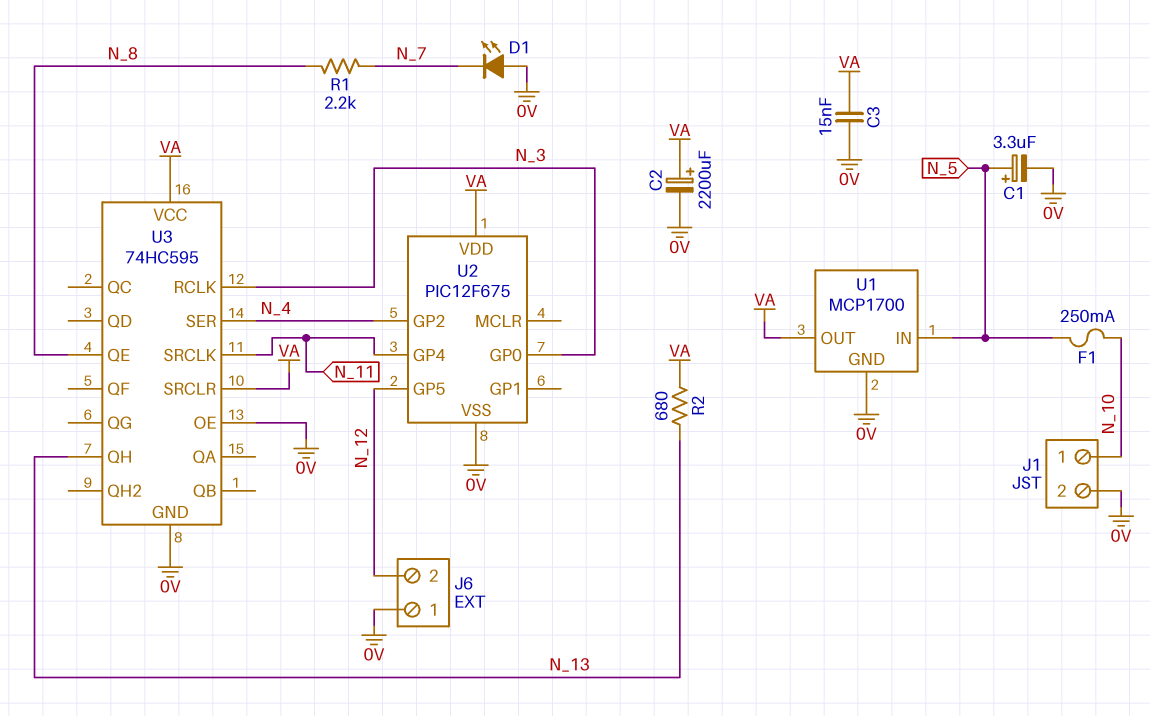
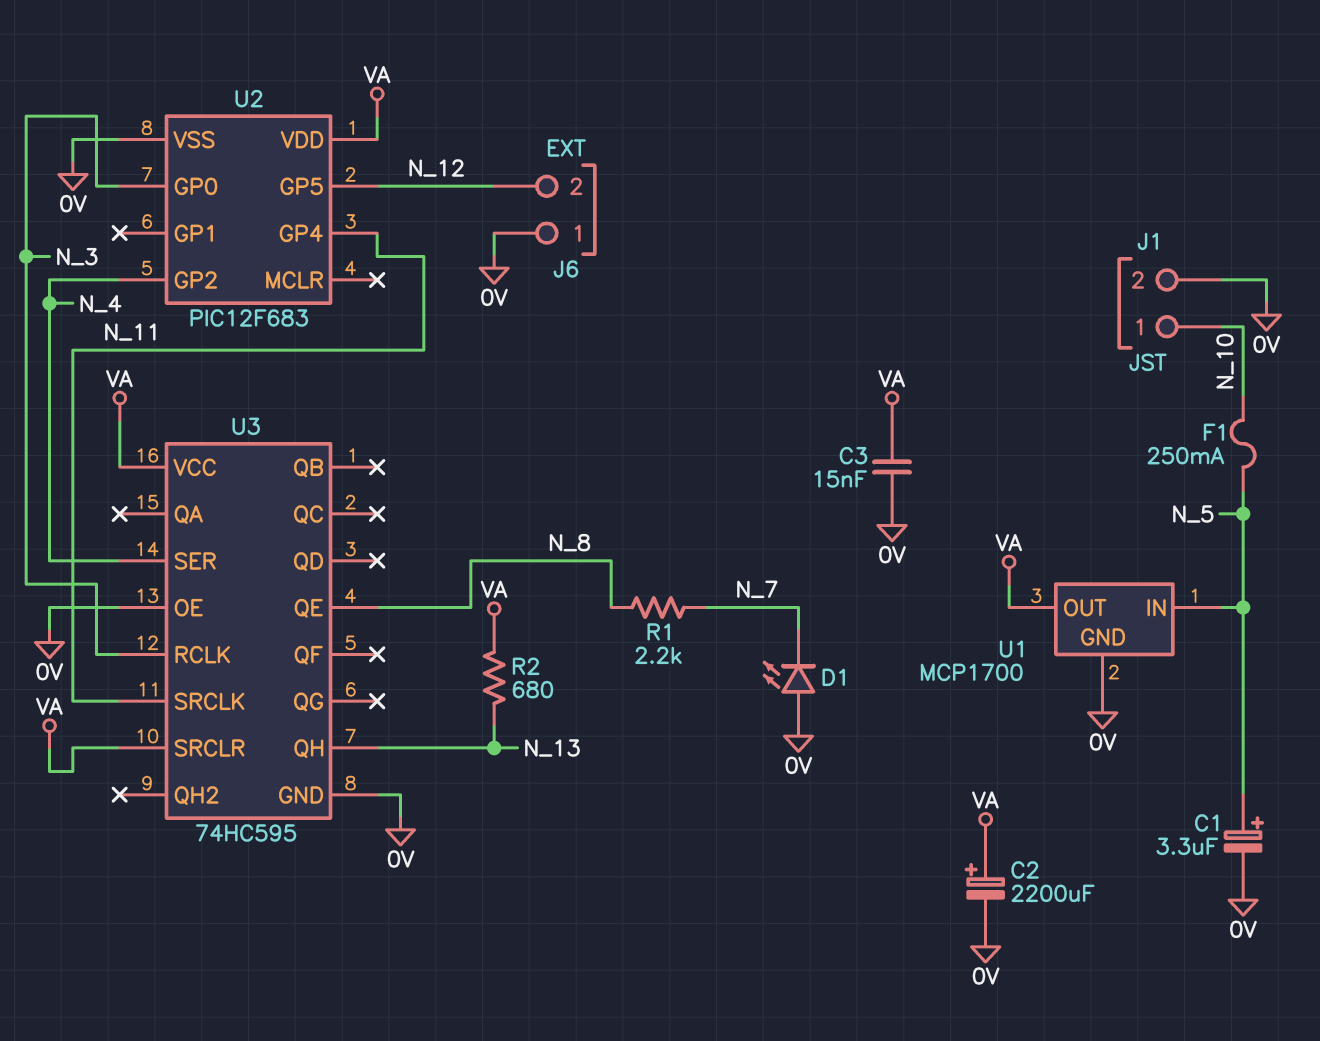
U2: PIC12F675 -> PIC12F683

